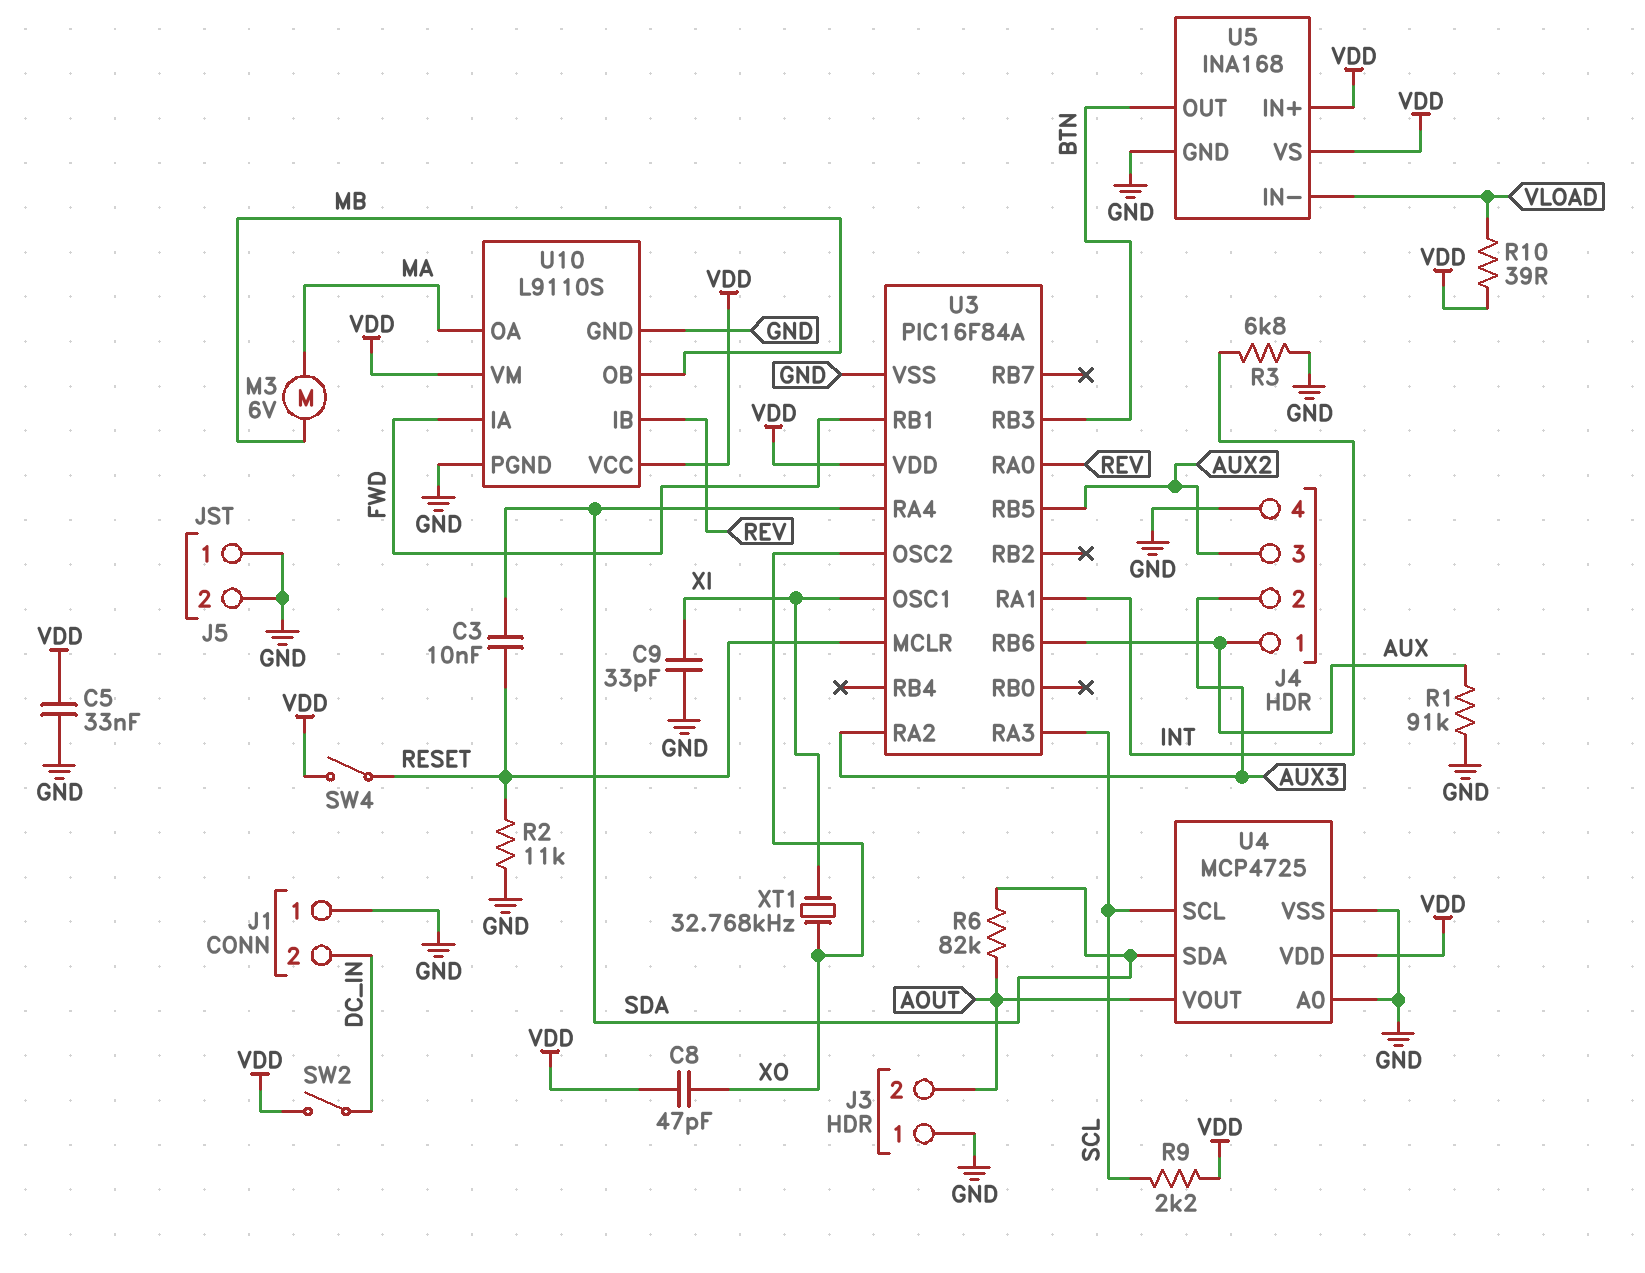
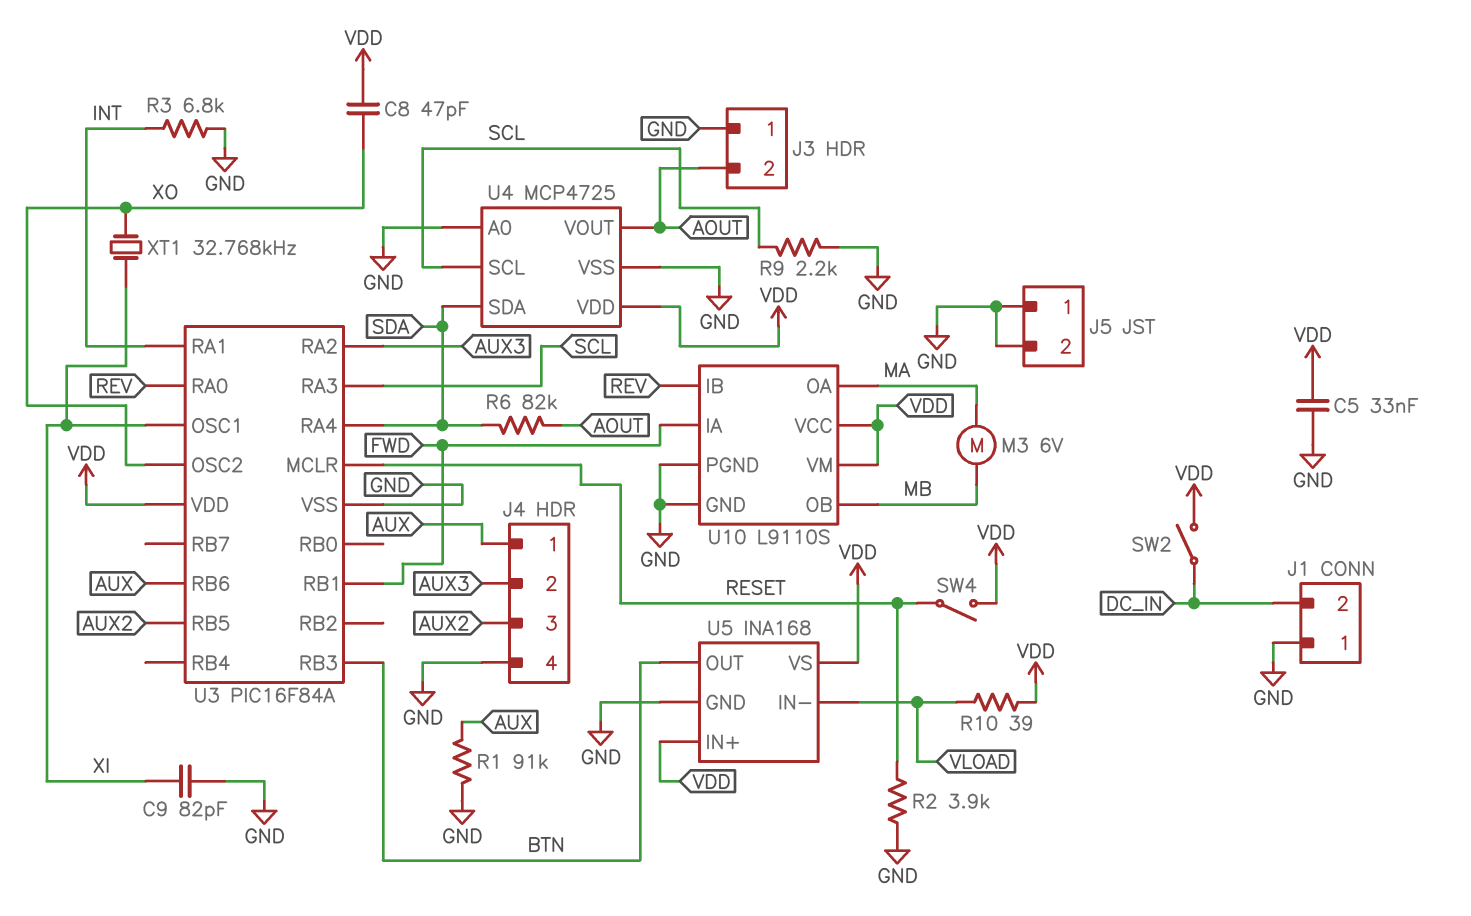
C3: 10nF (RESET, SDA) -> none
C9: 33pF (GND, XI) -> 82pF (GND, XI)
R2: 11k (GND, RESET) -> 3.9k (GND, RESET)
R9: 2.2k (SCL, VDD) -> 2.2k (GND, SCL)

